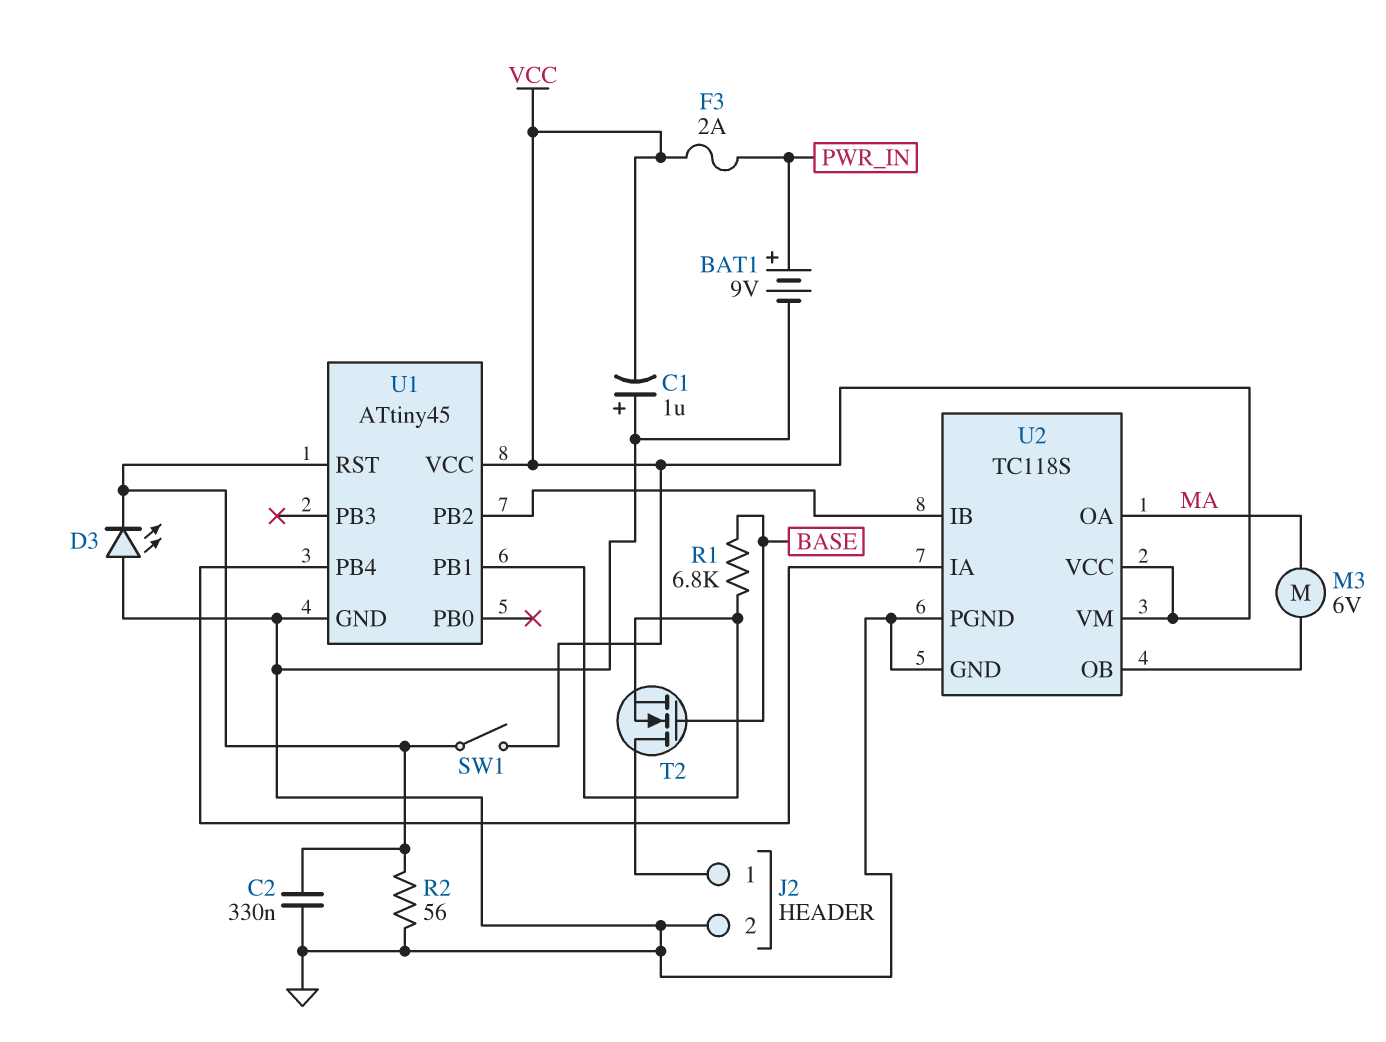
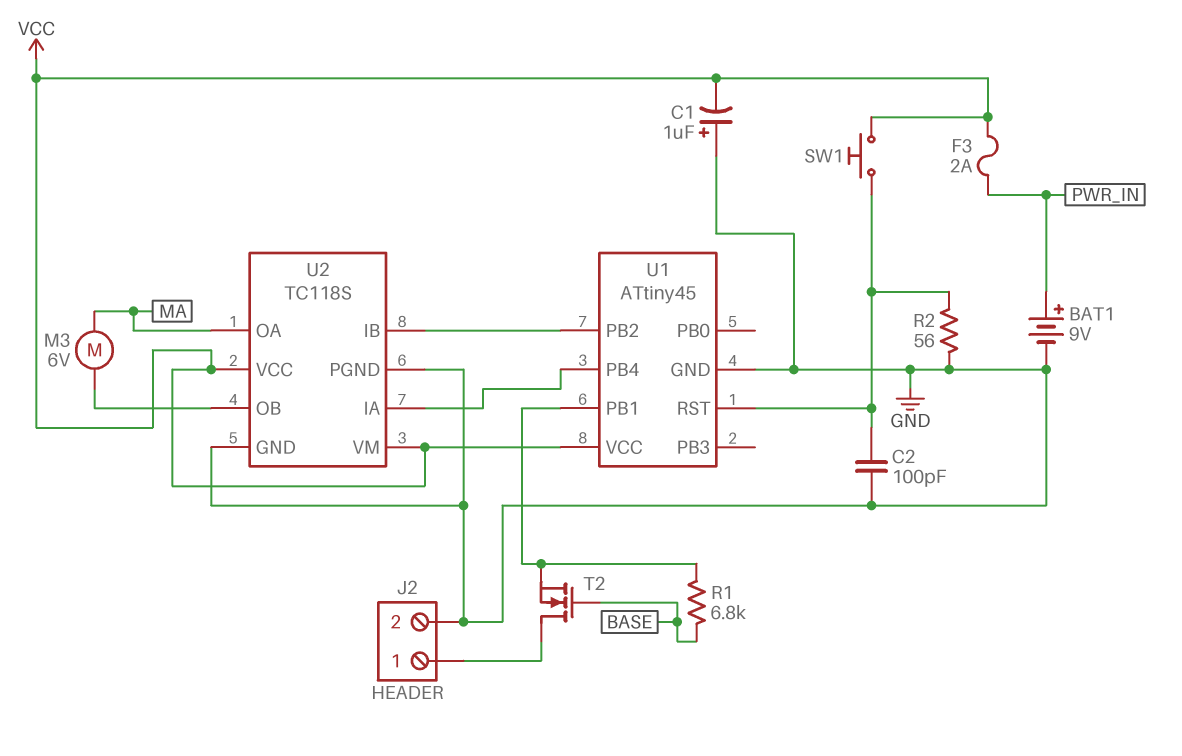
C2: 330nF (GND, U1/RST) -> 100pF (GND, U1/RST)
D3: LED (A GND, K U1/RST) -> none
SW1: switch (U1/RST, VCC) -> button (U1/RST, VCC)

